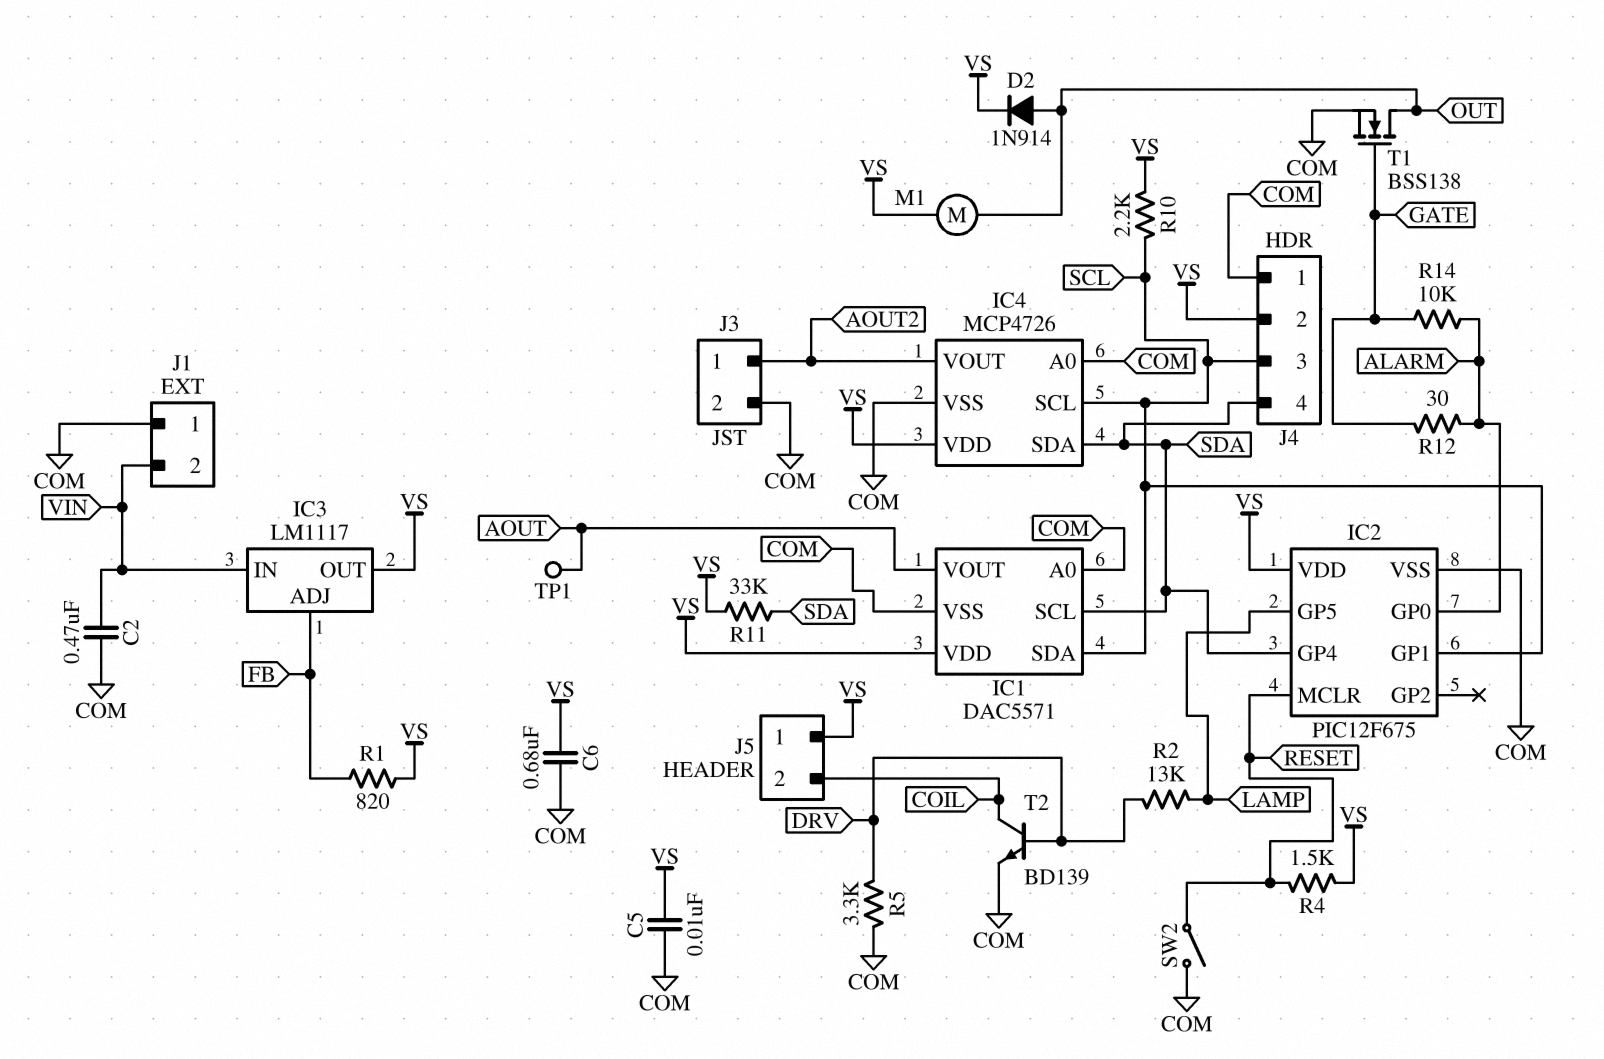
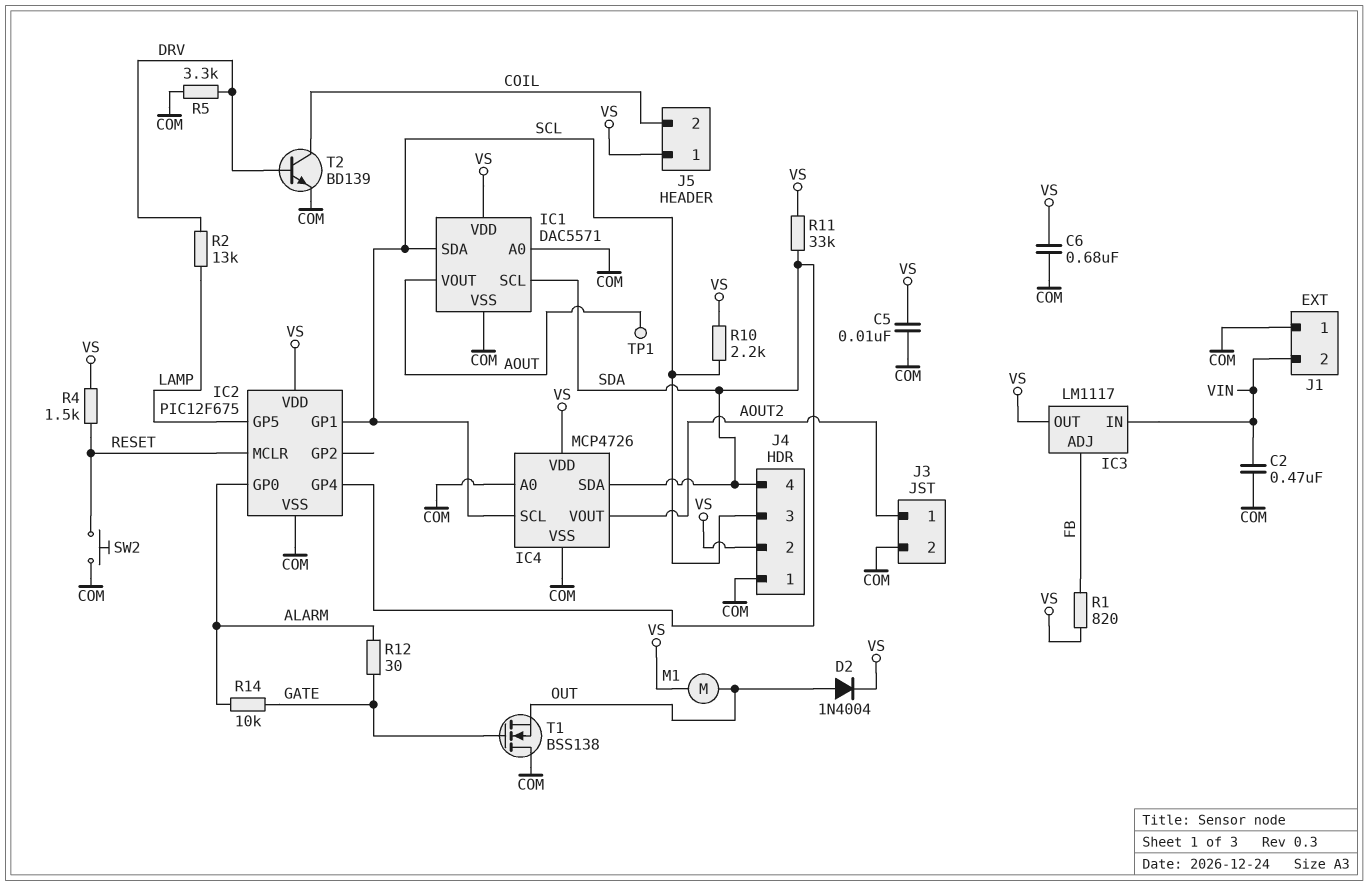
D2: diode 1N914 (A OUT, K VS) -> diode 1N4004 (A OUT, K VS)
SW2: switch (COM, RESET) -> button (COM, RESET)
T1: NMOS BSS138 (G GATE, D OUT, S COM) -> NMOS BSS138 (G GATE, D COM, S OUT)

